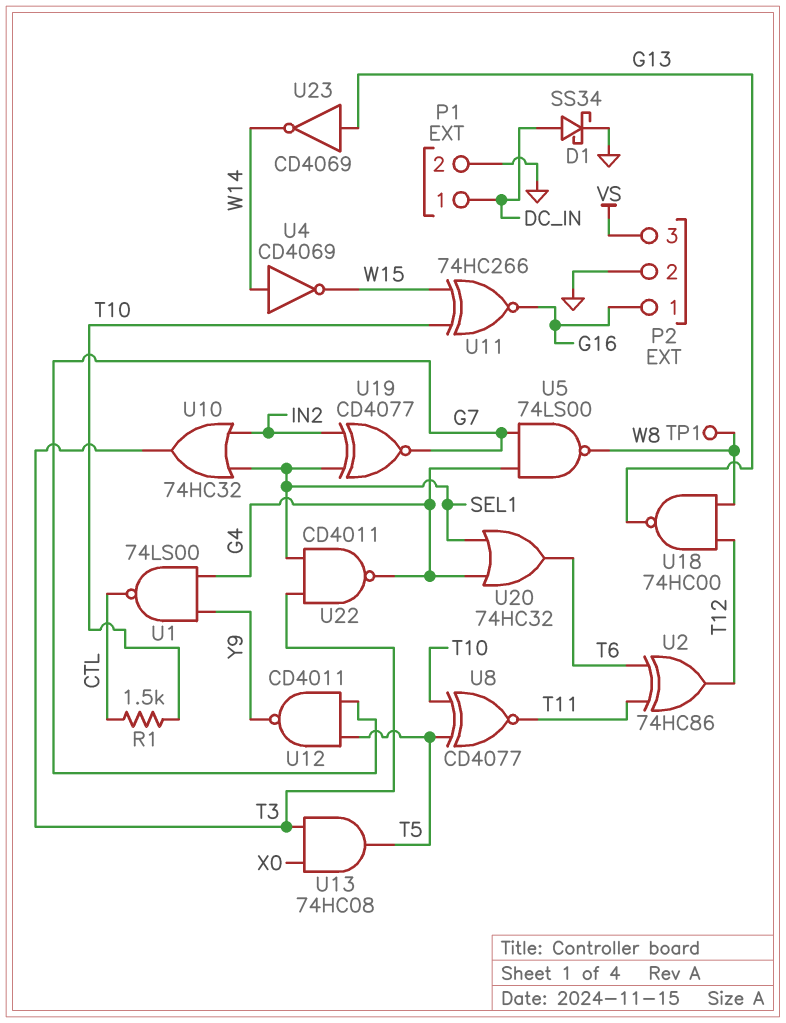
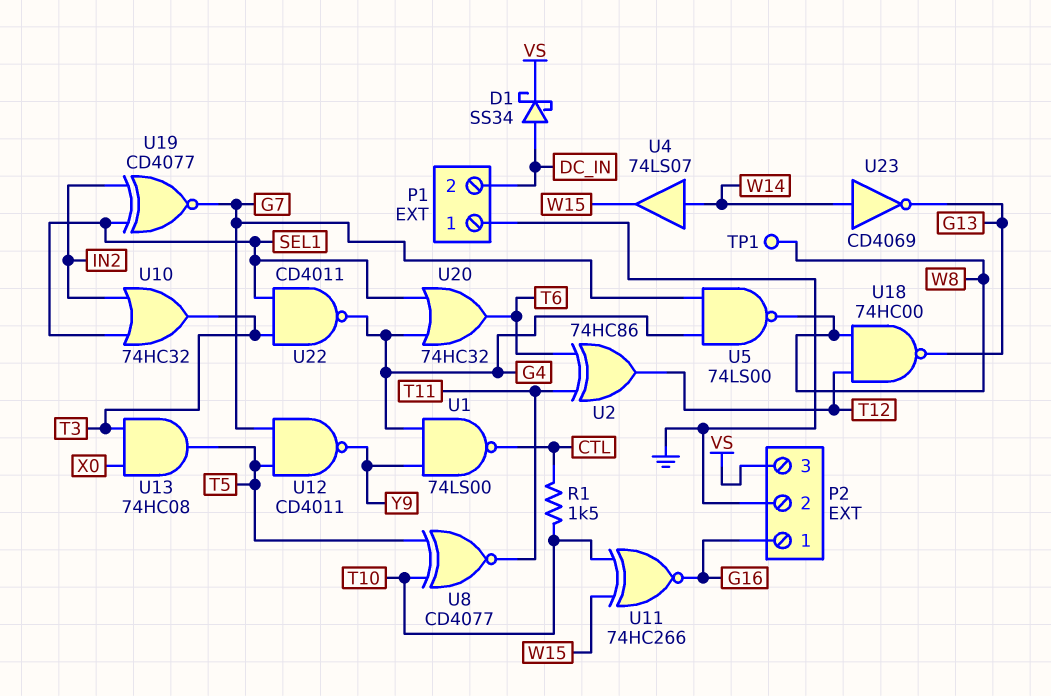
D1: schottky SS34 (A DC_IN, K GND) -> schottky SS34 (A DC_IN, K VS)
P1 pin 1: DC_IN -> GND
P1 pin 2: GND -> DC_IN
U4: NOT CD4069 (in W14, out W15) -> buffer 74LS07 (in W14, out W15)
U23: NOT CD4069 (in G13, out W14) -> NOT CD4069 (in W14, out G13)

